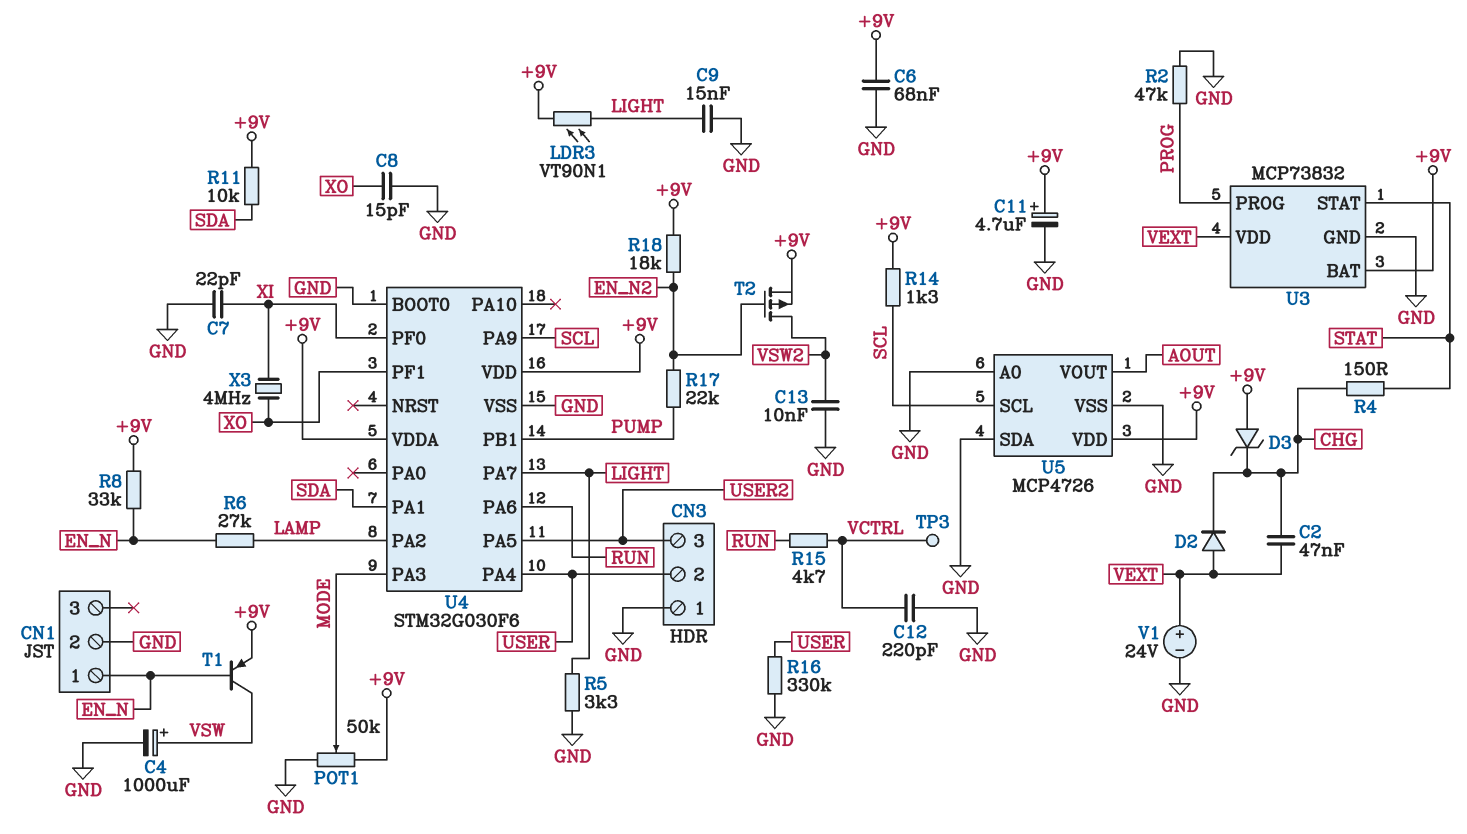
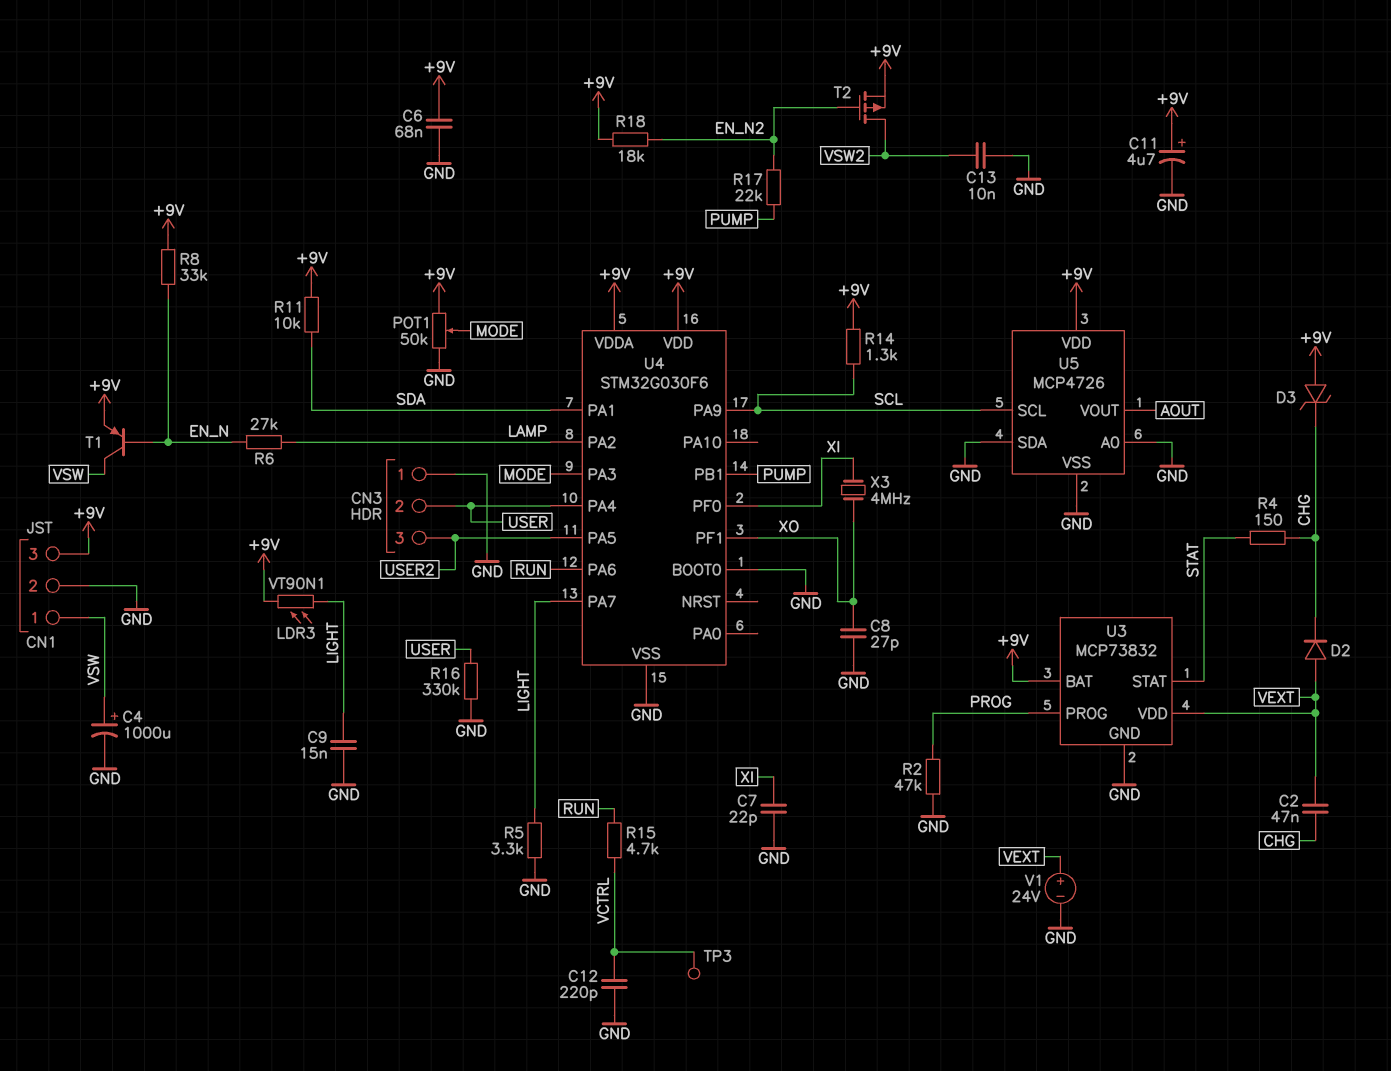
C8: 15pF (GND, XO) -> 27pF (GND, XO)
CN1 pin 1: EN_N -> VSW
CN1 pin 3: none -> +9V

